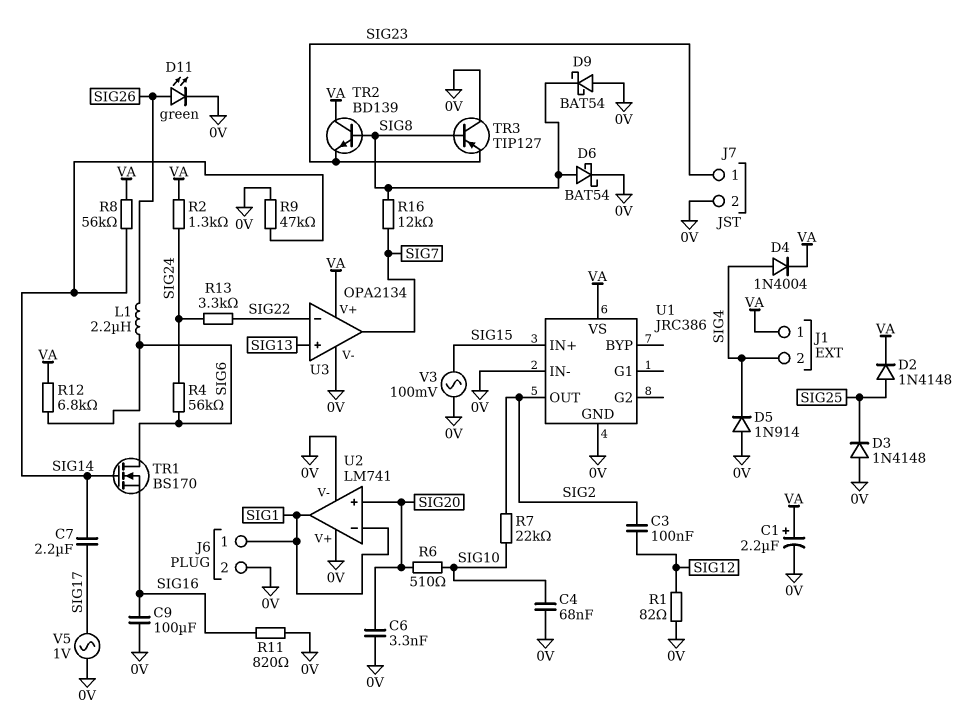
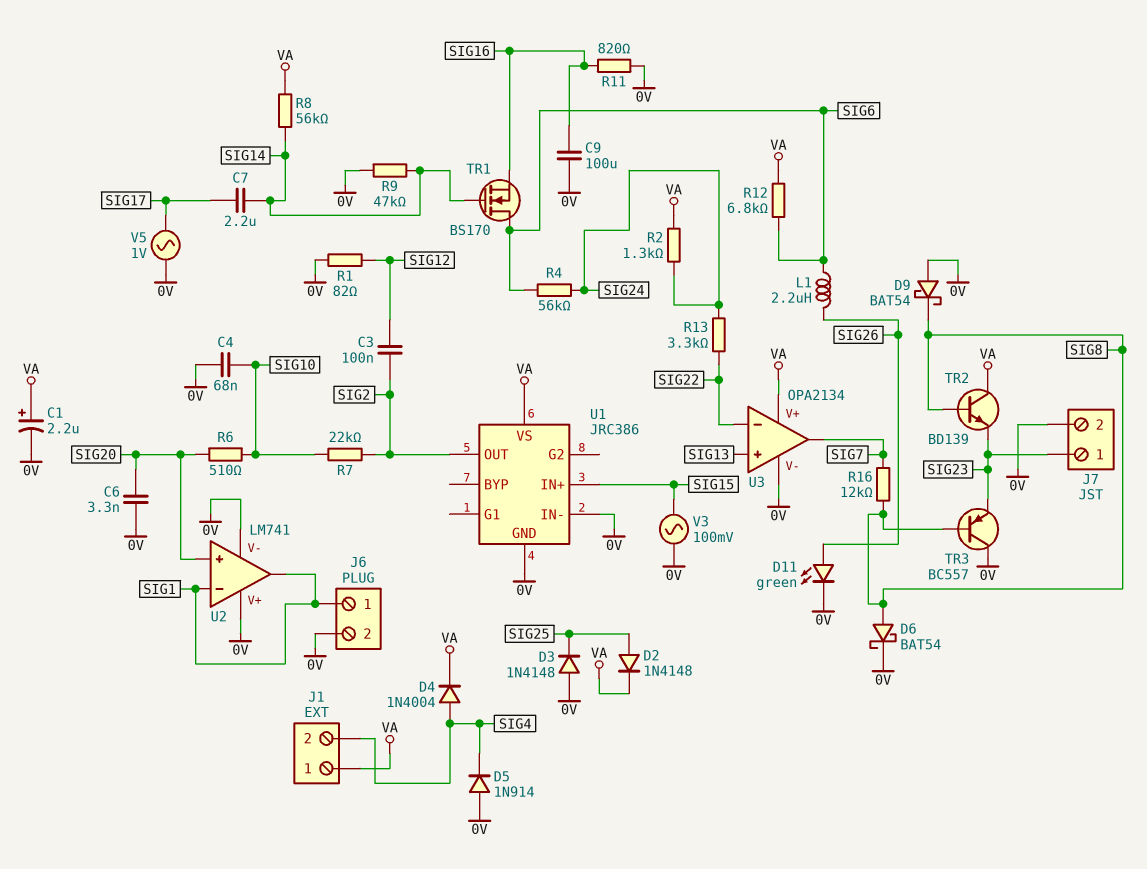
TR3: PNP TIP127 (B SIG8, C 0V, E SIG23) -> PNP BC557 (B SIG8, C 0V, E SIG23)

